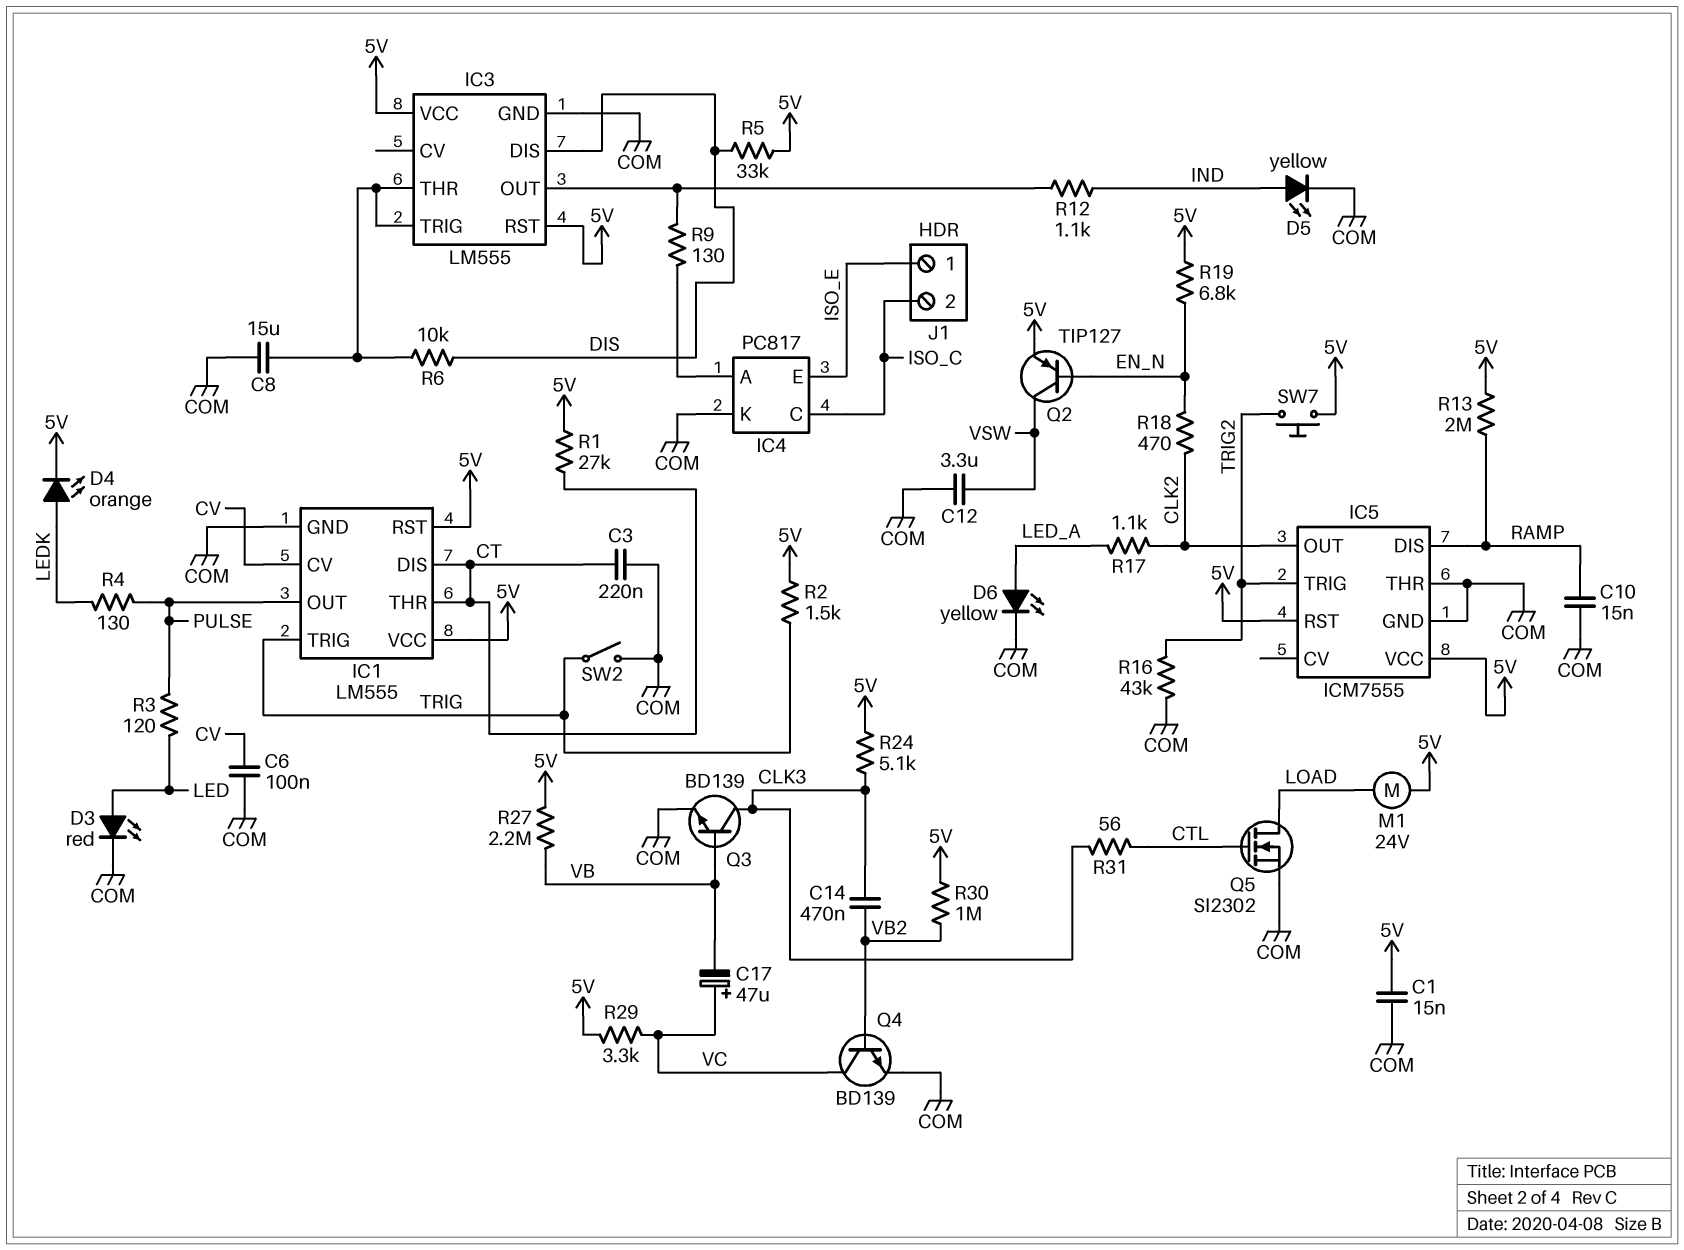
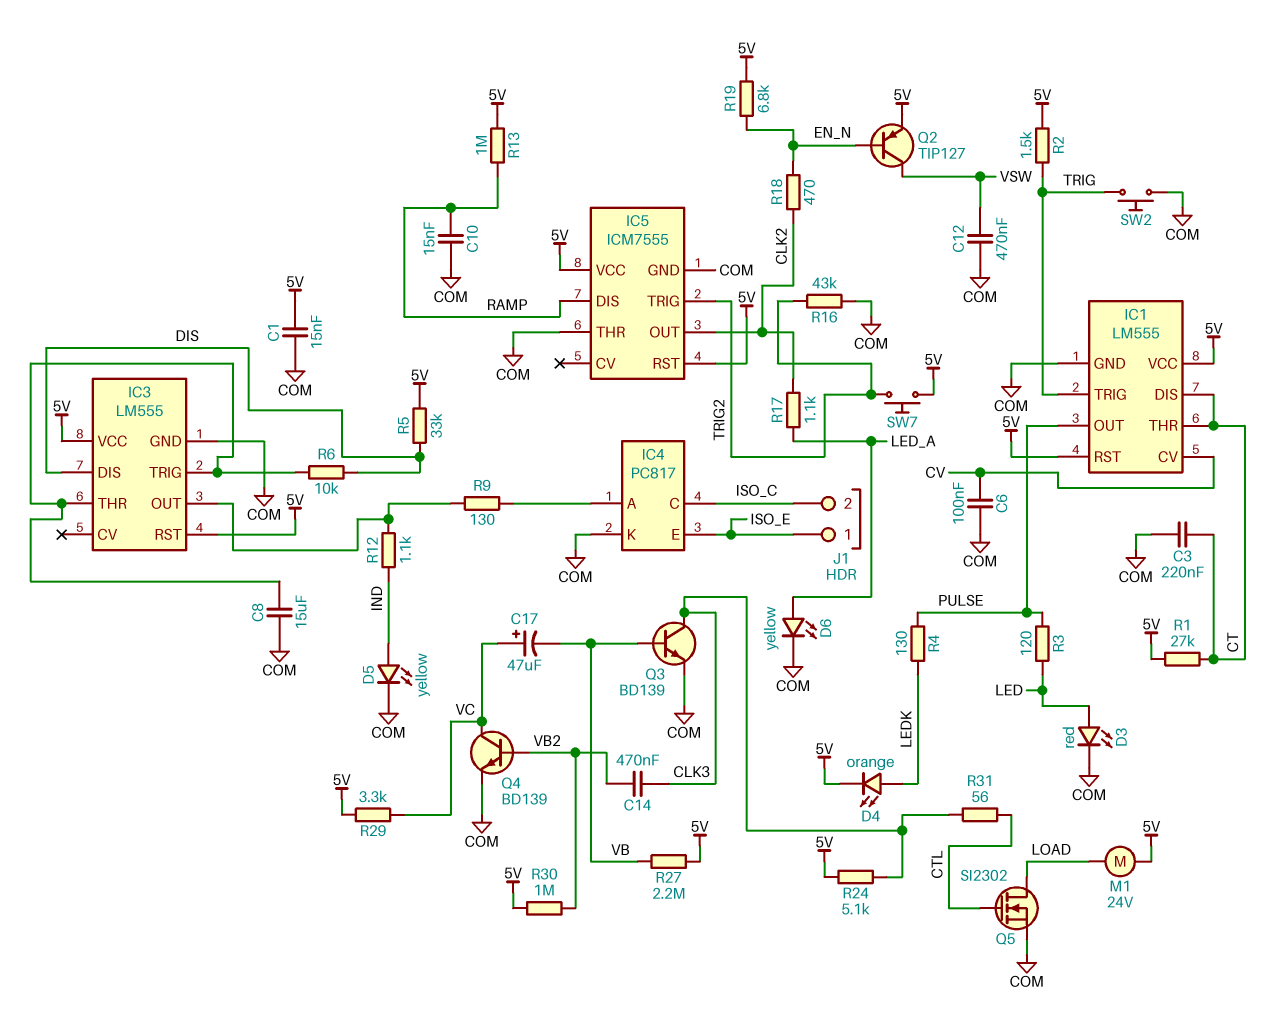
C12: 3.3uF (COM, VSW) -> 470nF (COM, VSW)
R13: 2M (5V, RAMP) -> 1M (5V, RAMP)
SW2: switch (COM, TRIG) -> button (COM, TRIG)

